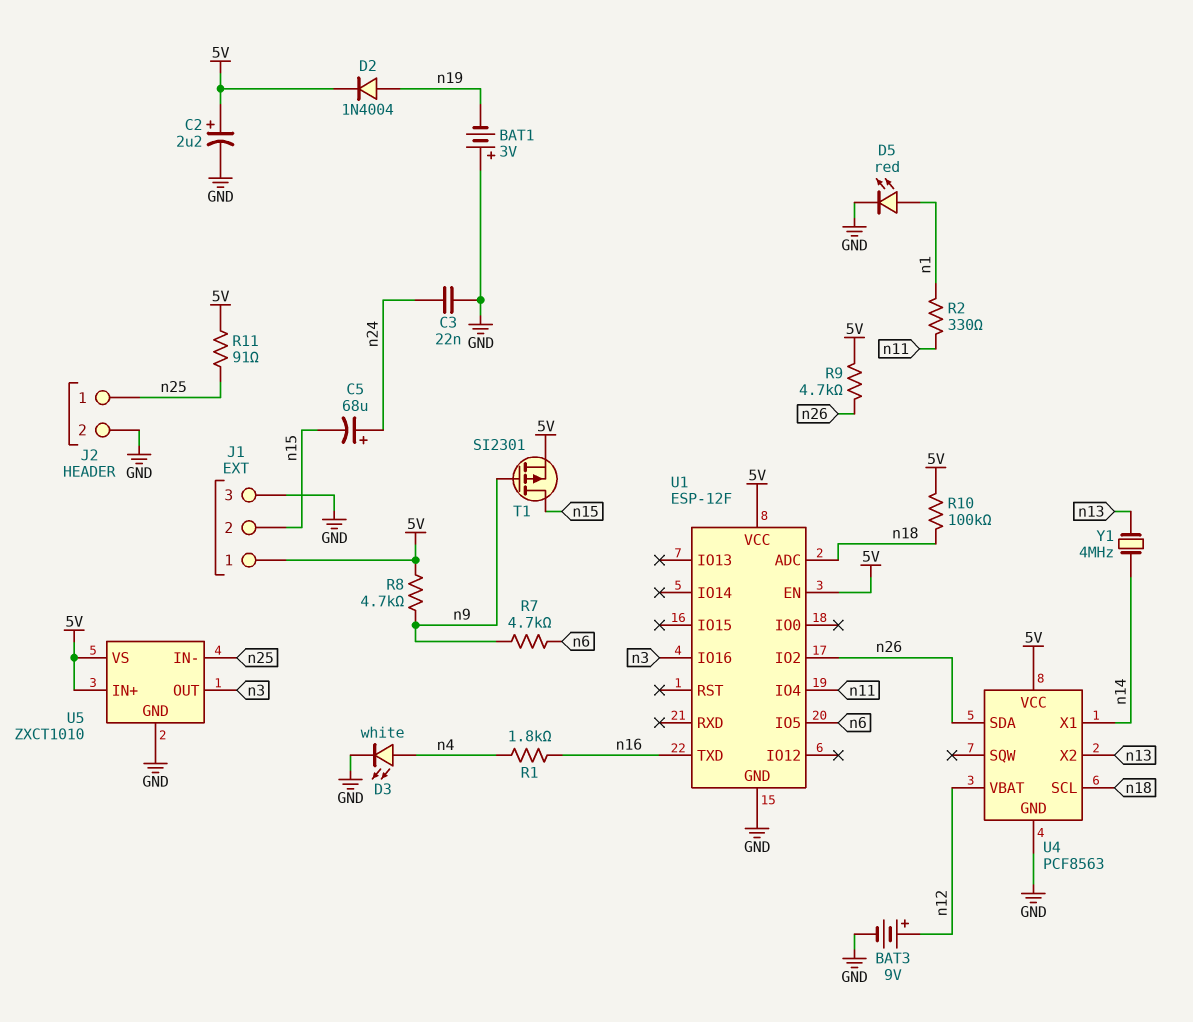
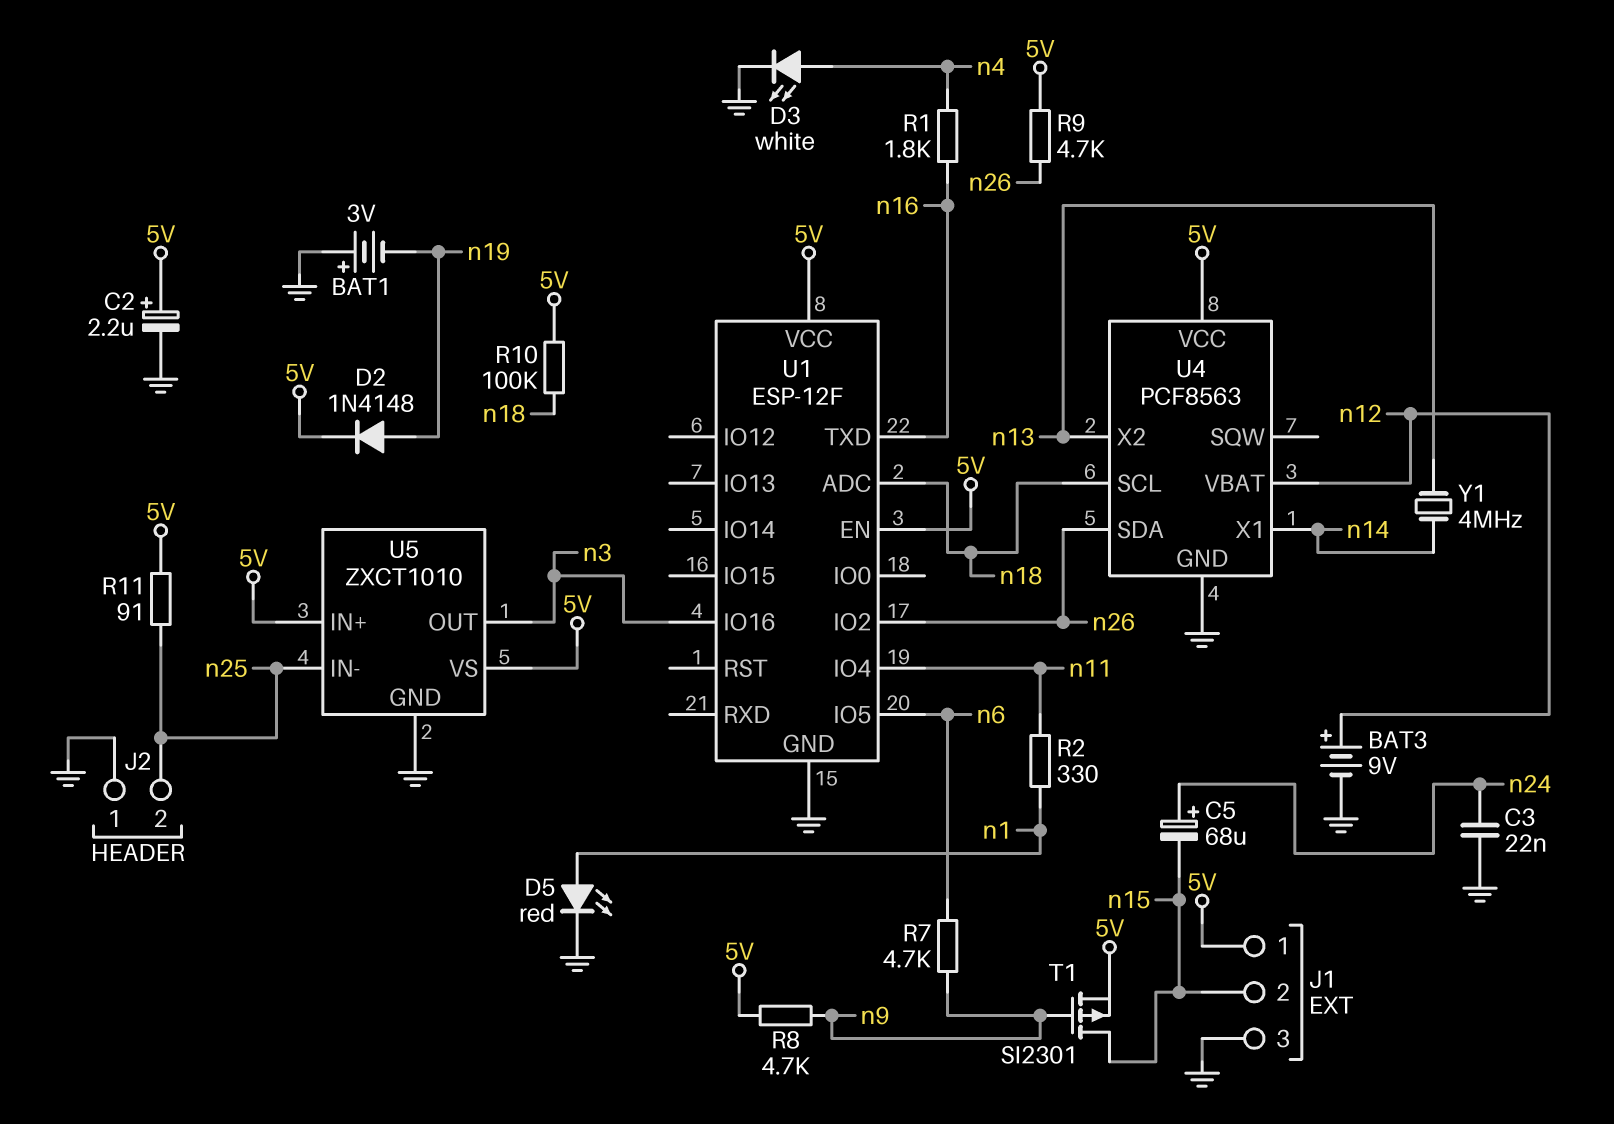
D2: diode 1N4004 (A n19, K 5V) -> diode 1N4148 (A n19, K 5V)
J2 pin 1: n25 -> GND
J2 pin 2: GND -> n25

